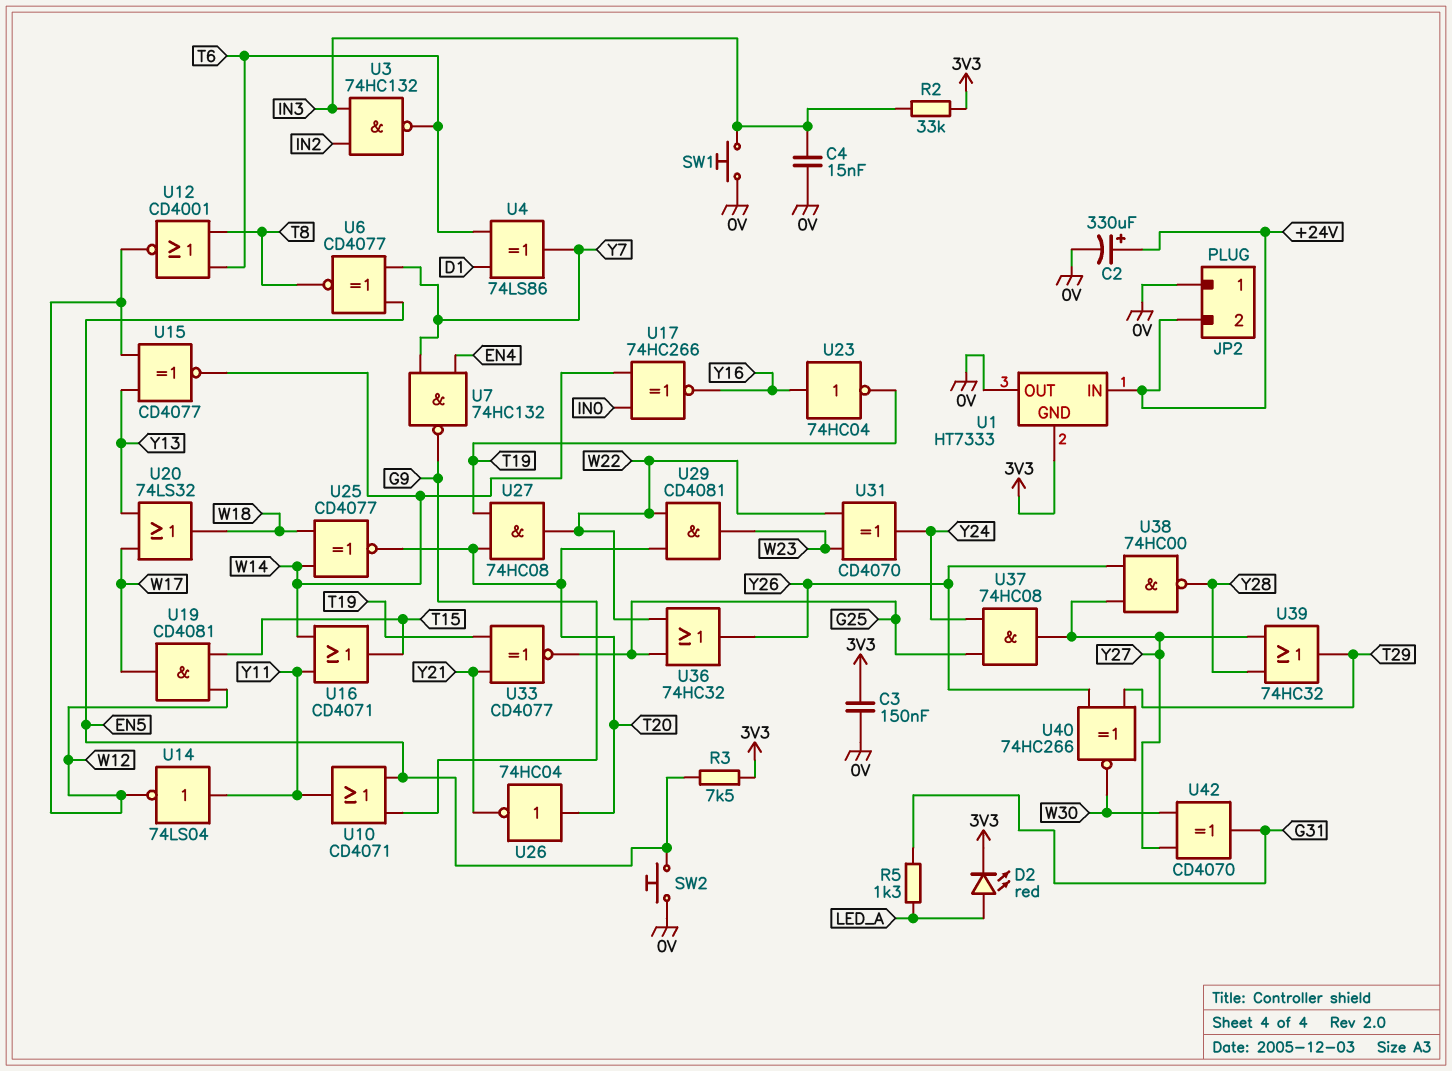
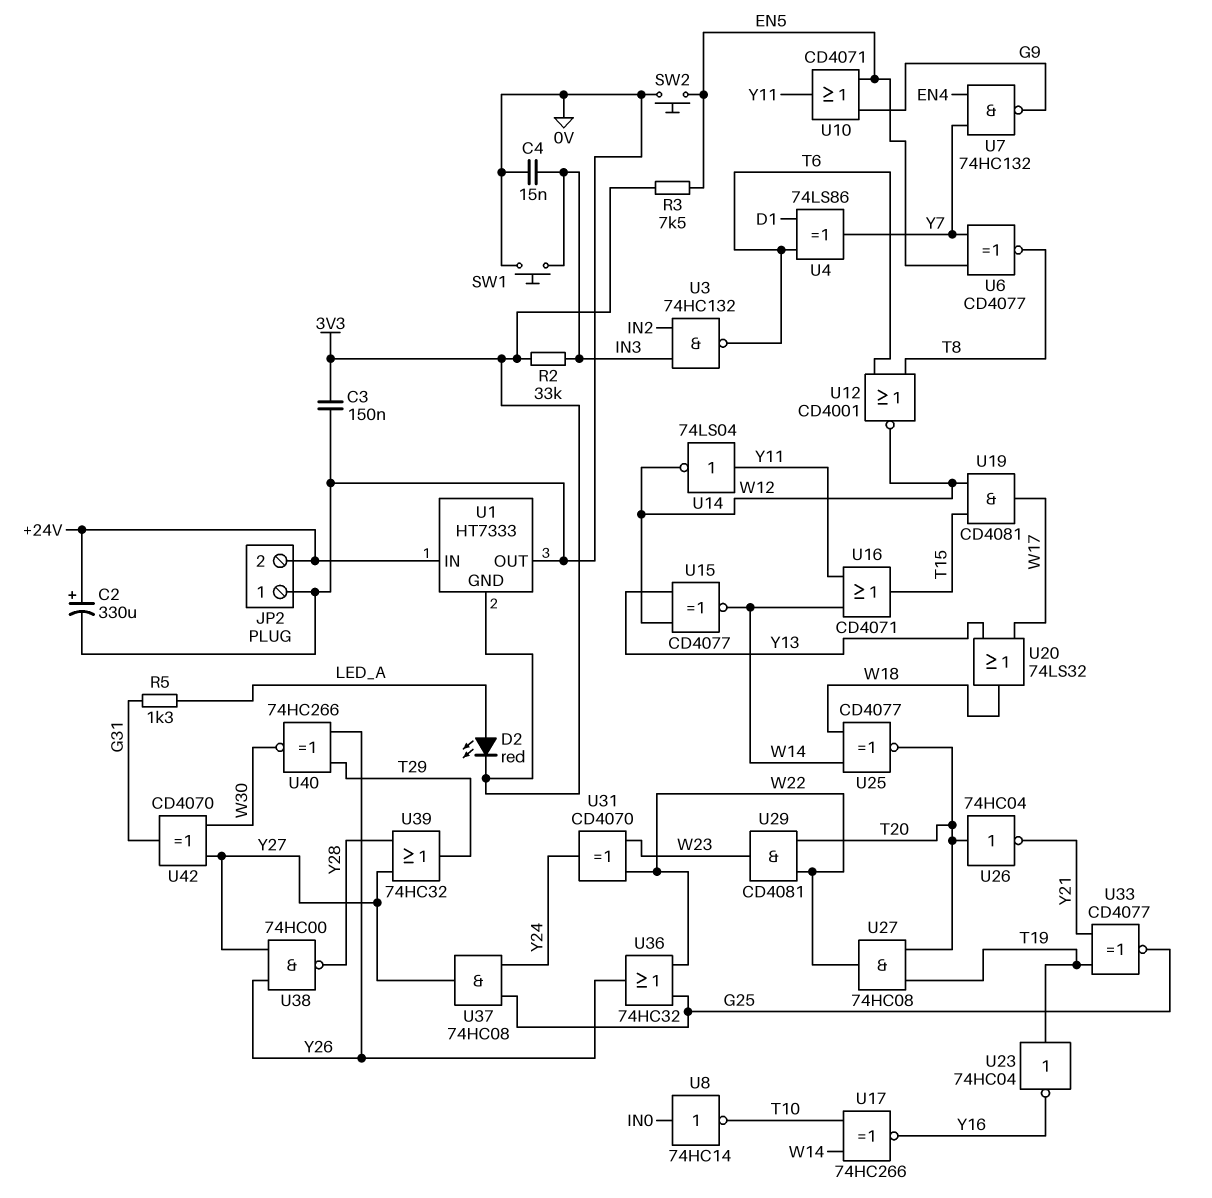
U8: none -> NOT 74HC14 (in IN0, out T10)
U17: XNOR 74HC266 (in IN0, in W14, out Y16) -> XNOR 74HC266 (in T10, in W14, out Y16)
U23: NOT 74HC04 (in Y16, out T19) -> NOT 74HC04 (in T19, out Y16)

